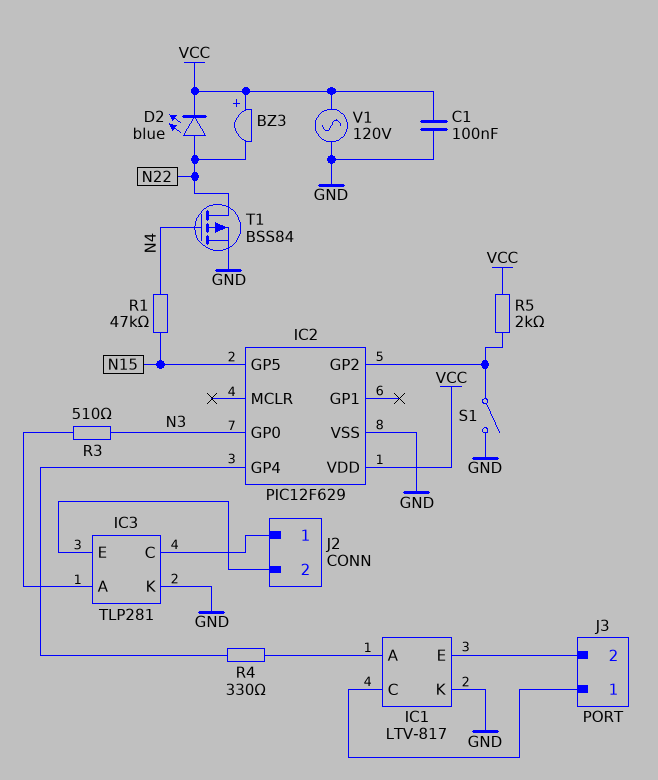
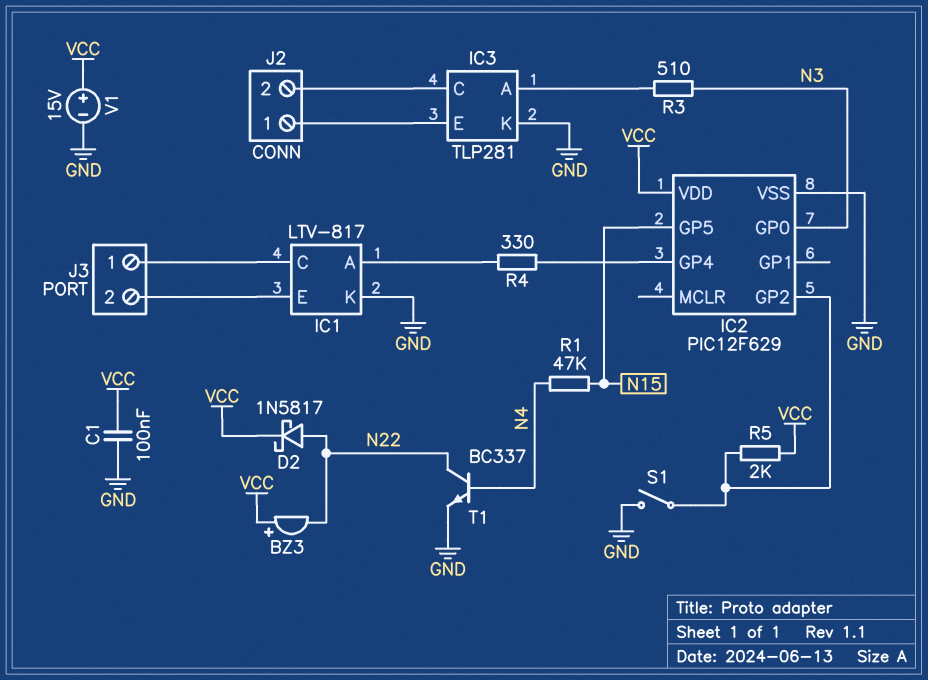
D2: LED blue (A N22, K VCC) -> schottky 1N5817 (A N22, K VCC)
J2 pin 1: IC3/C -> IC3/E
J2 pin 2: IC3/E -> IC3/C
T1: PMOS BSS84 (G N4, D N22, S GND) -> NPN BC337 (B N4, C N22, E GND)
V1: AC 120V (GND, VCC) -> 15V (plus VCC, minus GND)

